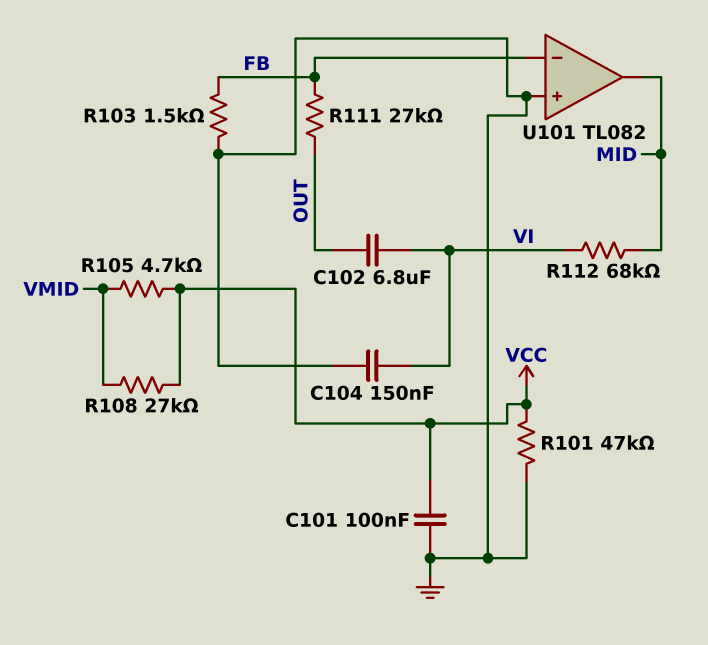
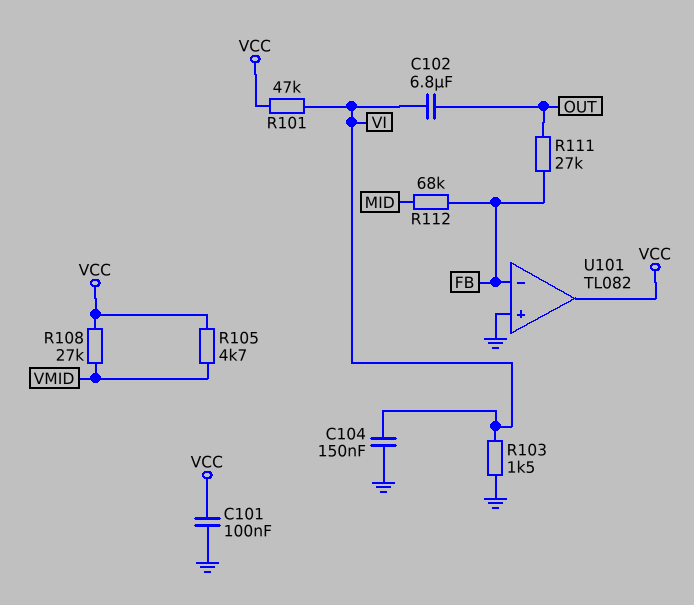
R101: 47k (GND, VCC) -> 47k (VCC, VI)
R103: 1.5k (FB, GND) -> 1.5k (GND, VI)
R112: 68k (MID, VI) -> 68k (FB, MID)
U101 pin out: MID -> VCC

